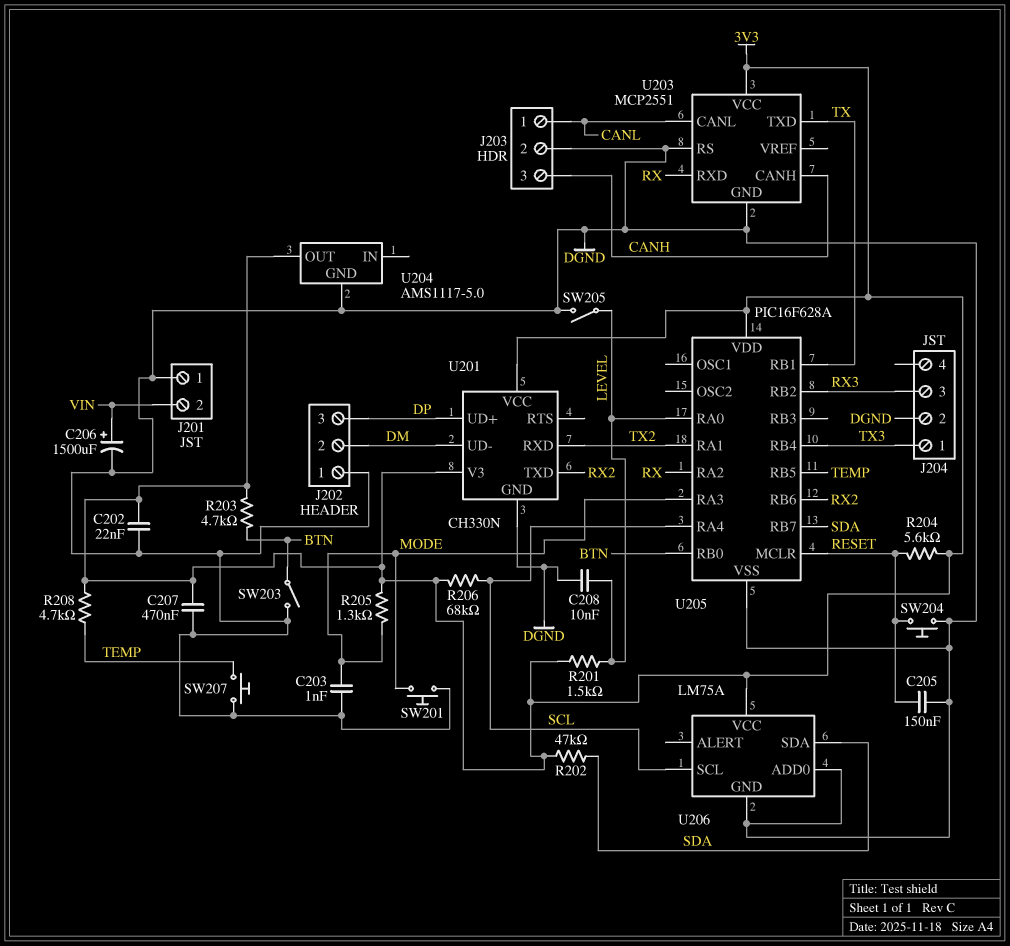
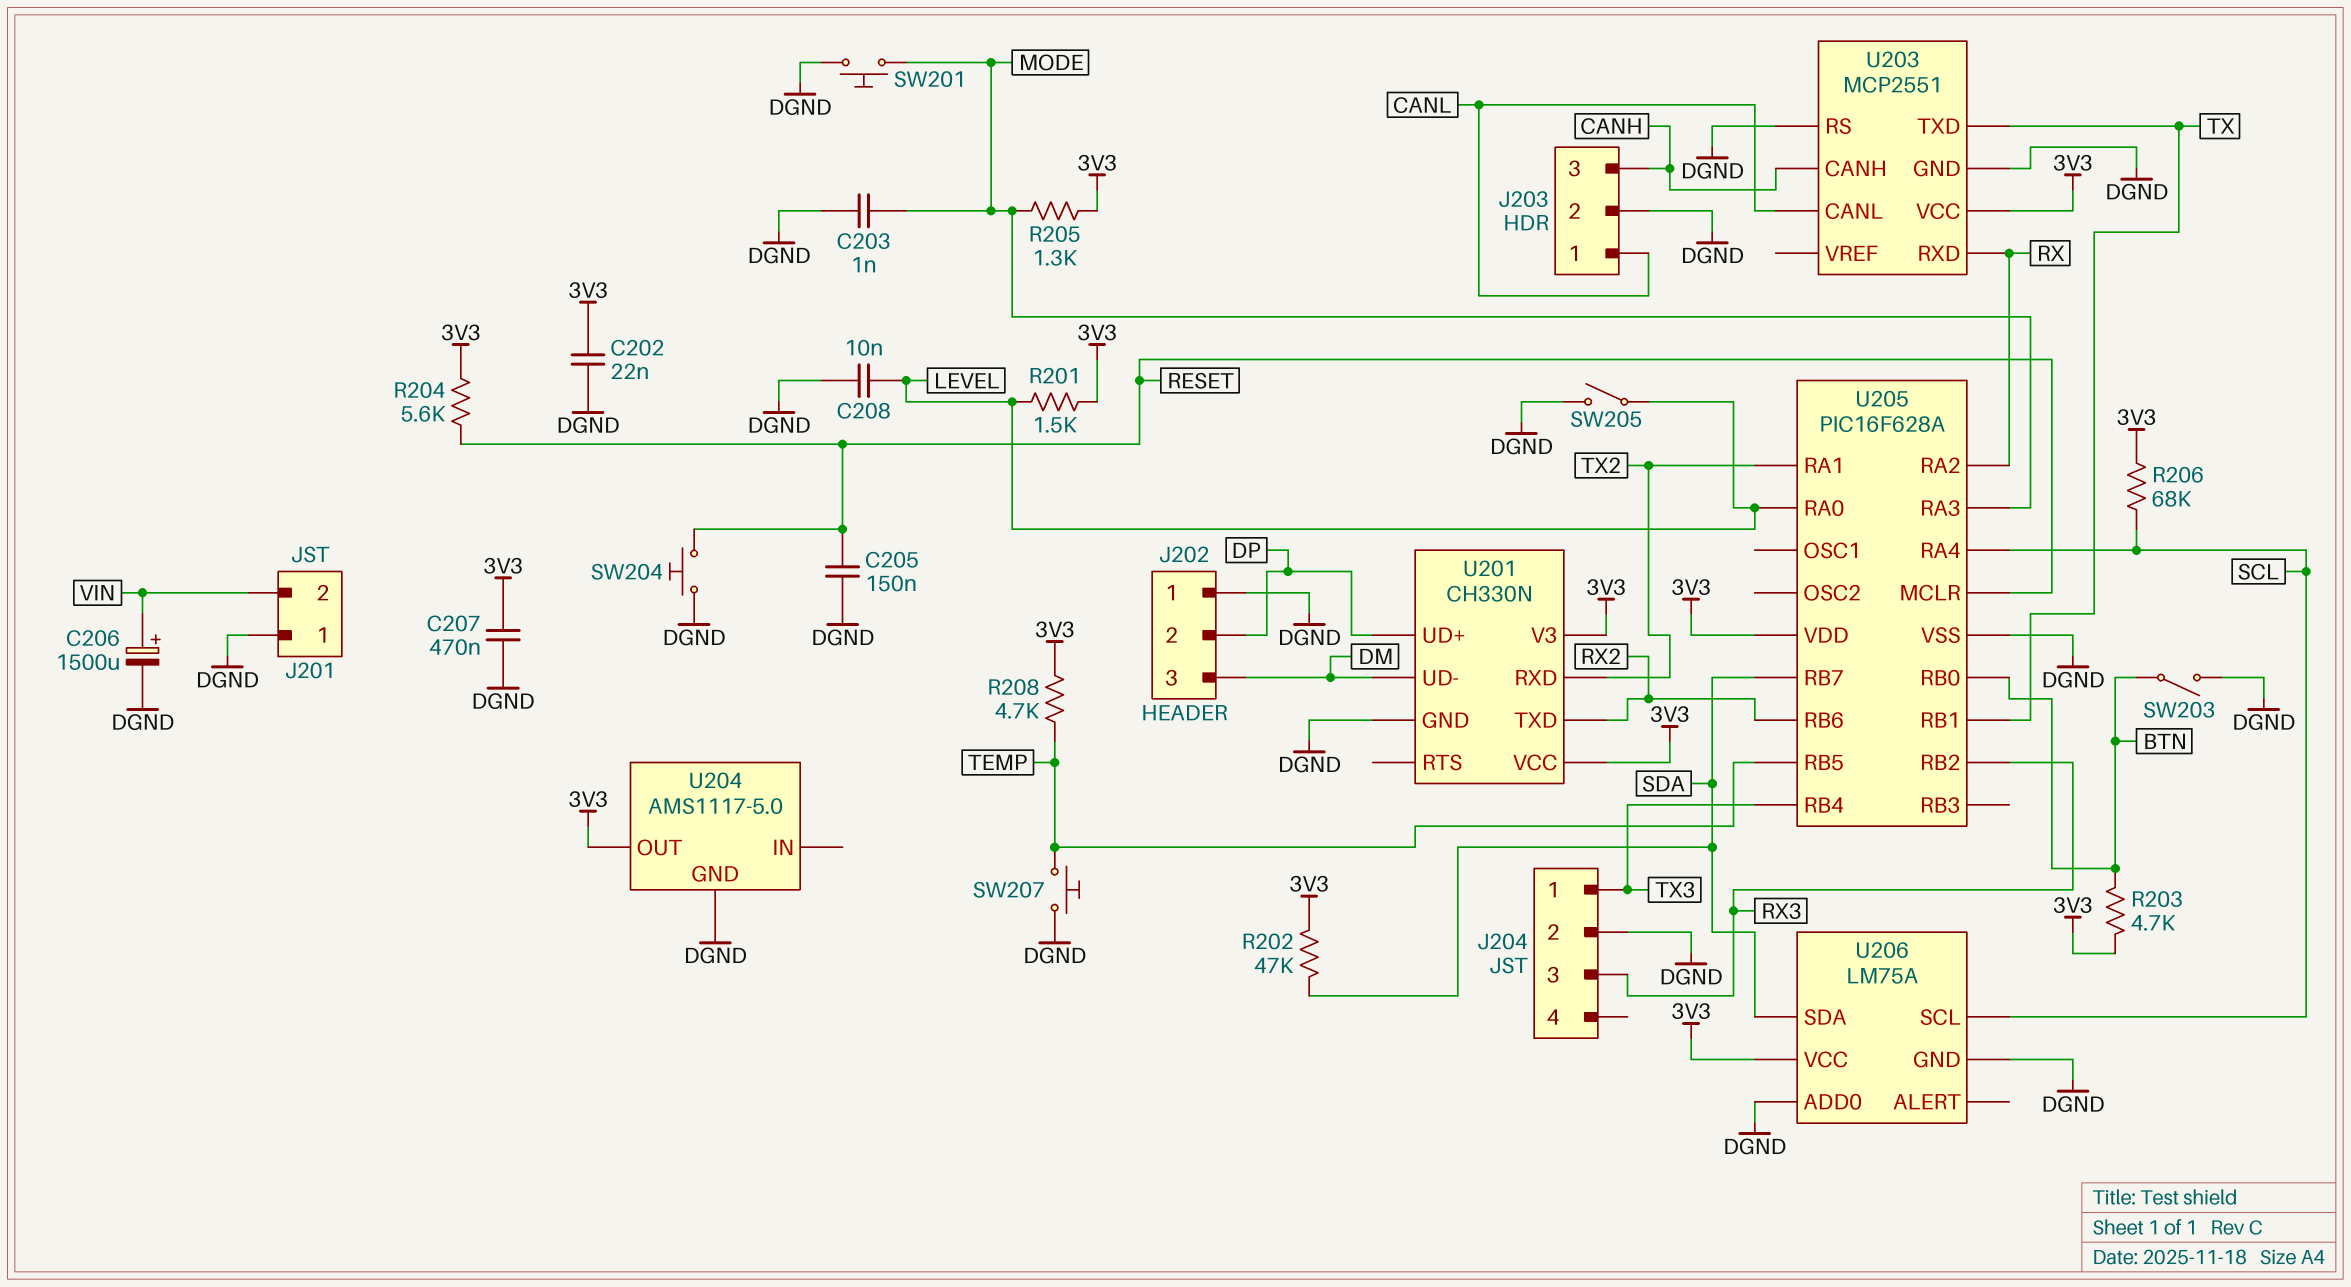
J202 pin 2: DM -> DP
J202 pin 3: DP -> DM

